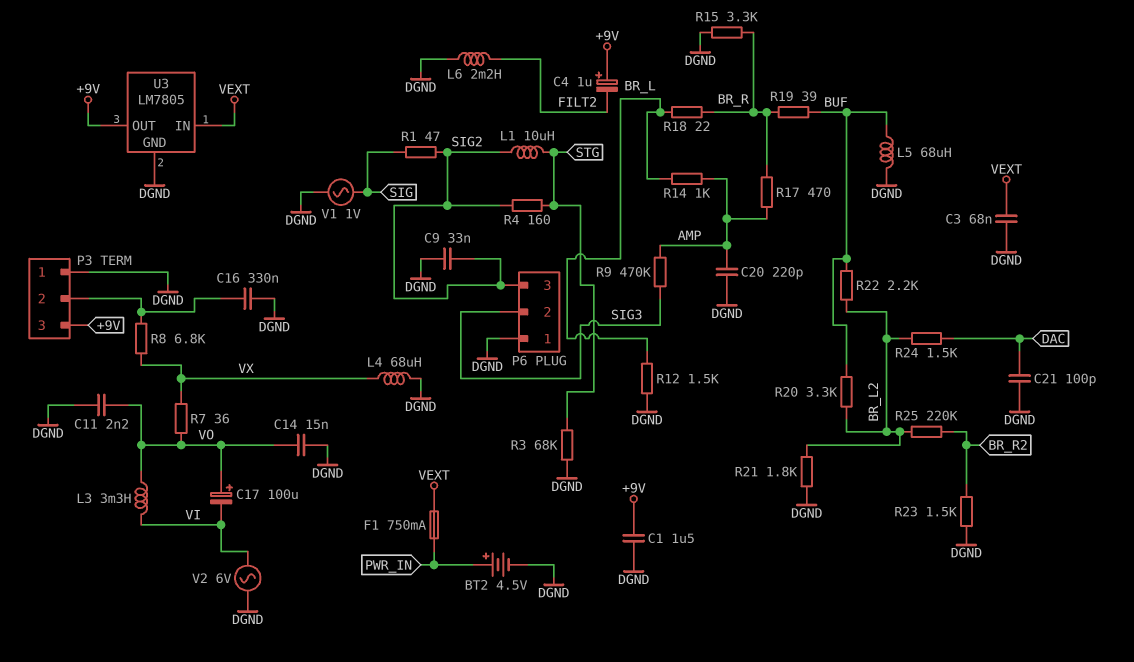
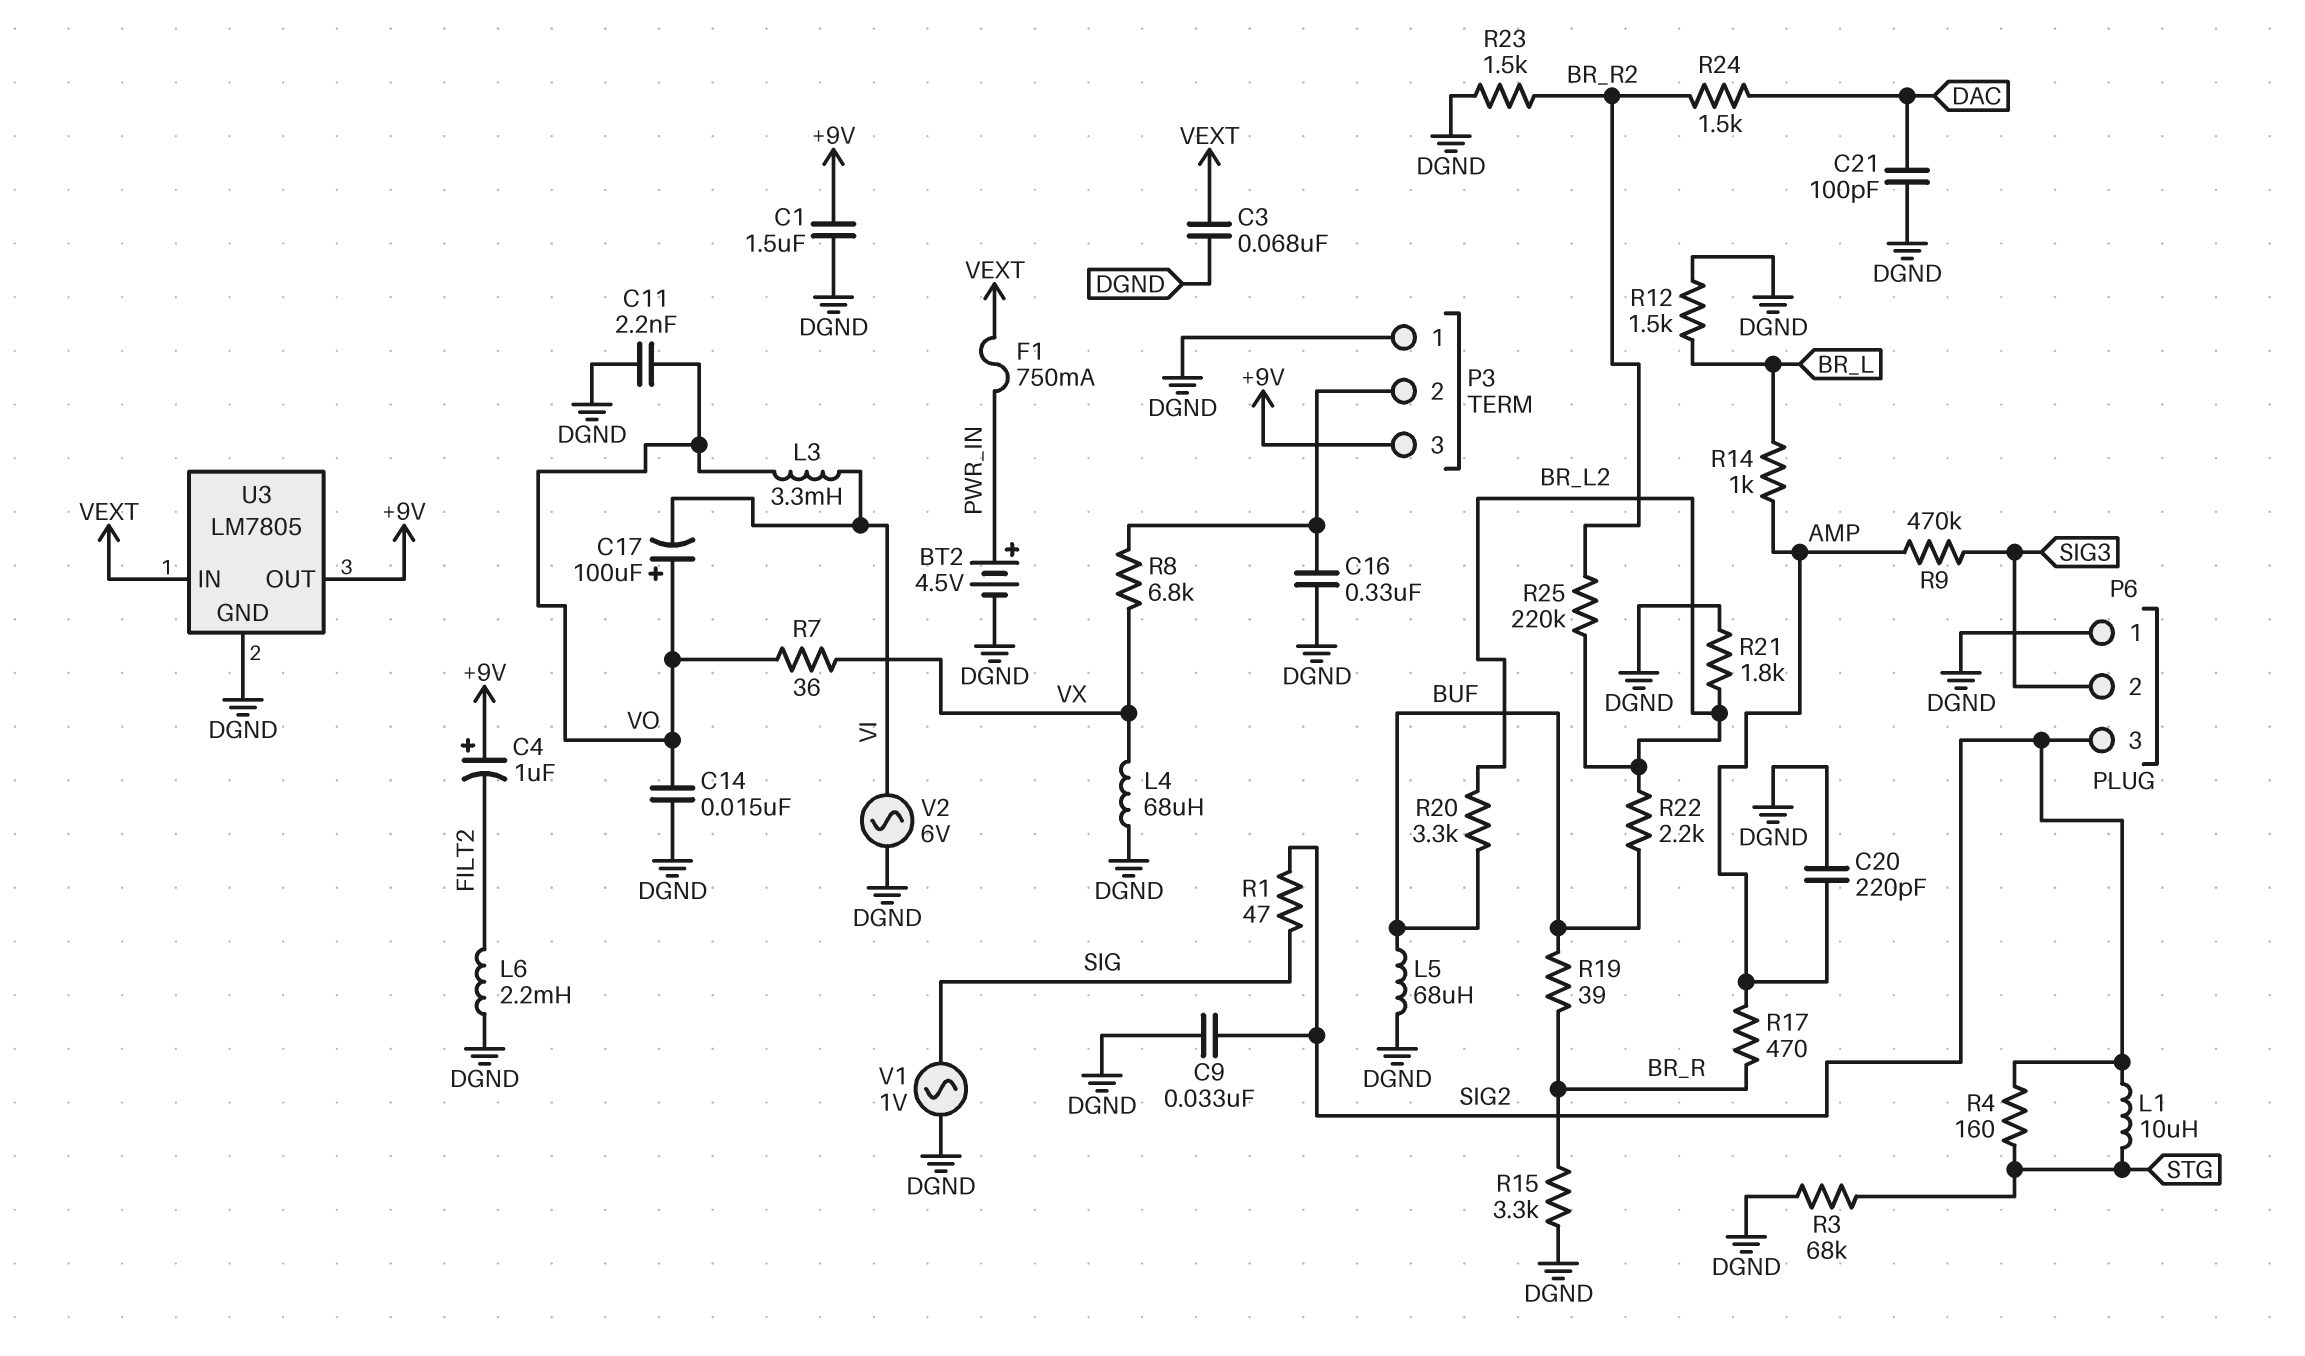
R18: 22 (BR_L, BR_R) -> none
R24: 1.5k (BR_L2, DAC) -> 1.5k (BR_R2, DAC)

